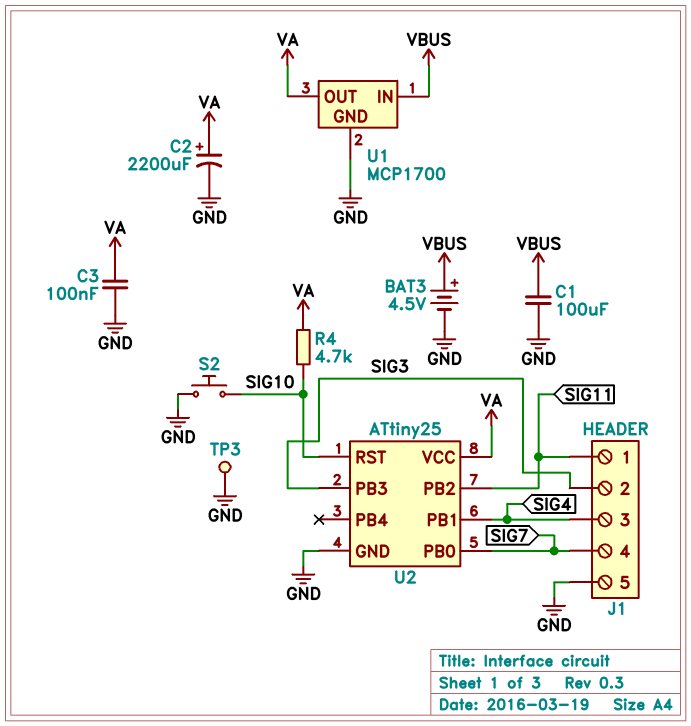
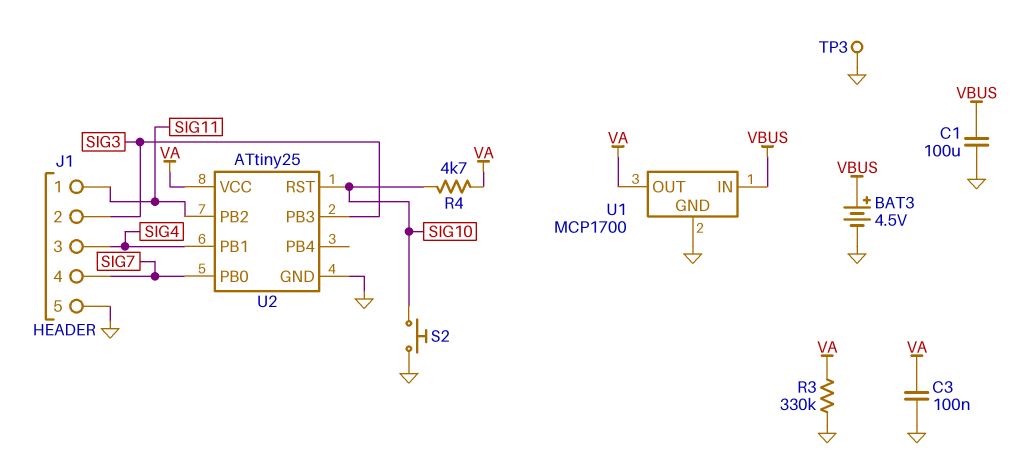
C2: 2200uF (plus VA, minus GND) -> none
R3: none -> 330k (GND, VA)

